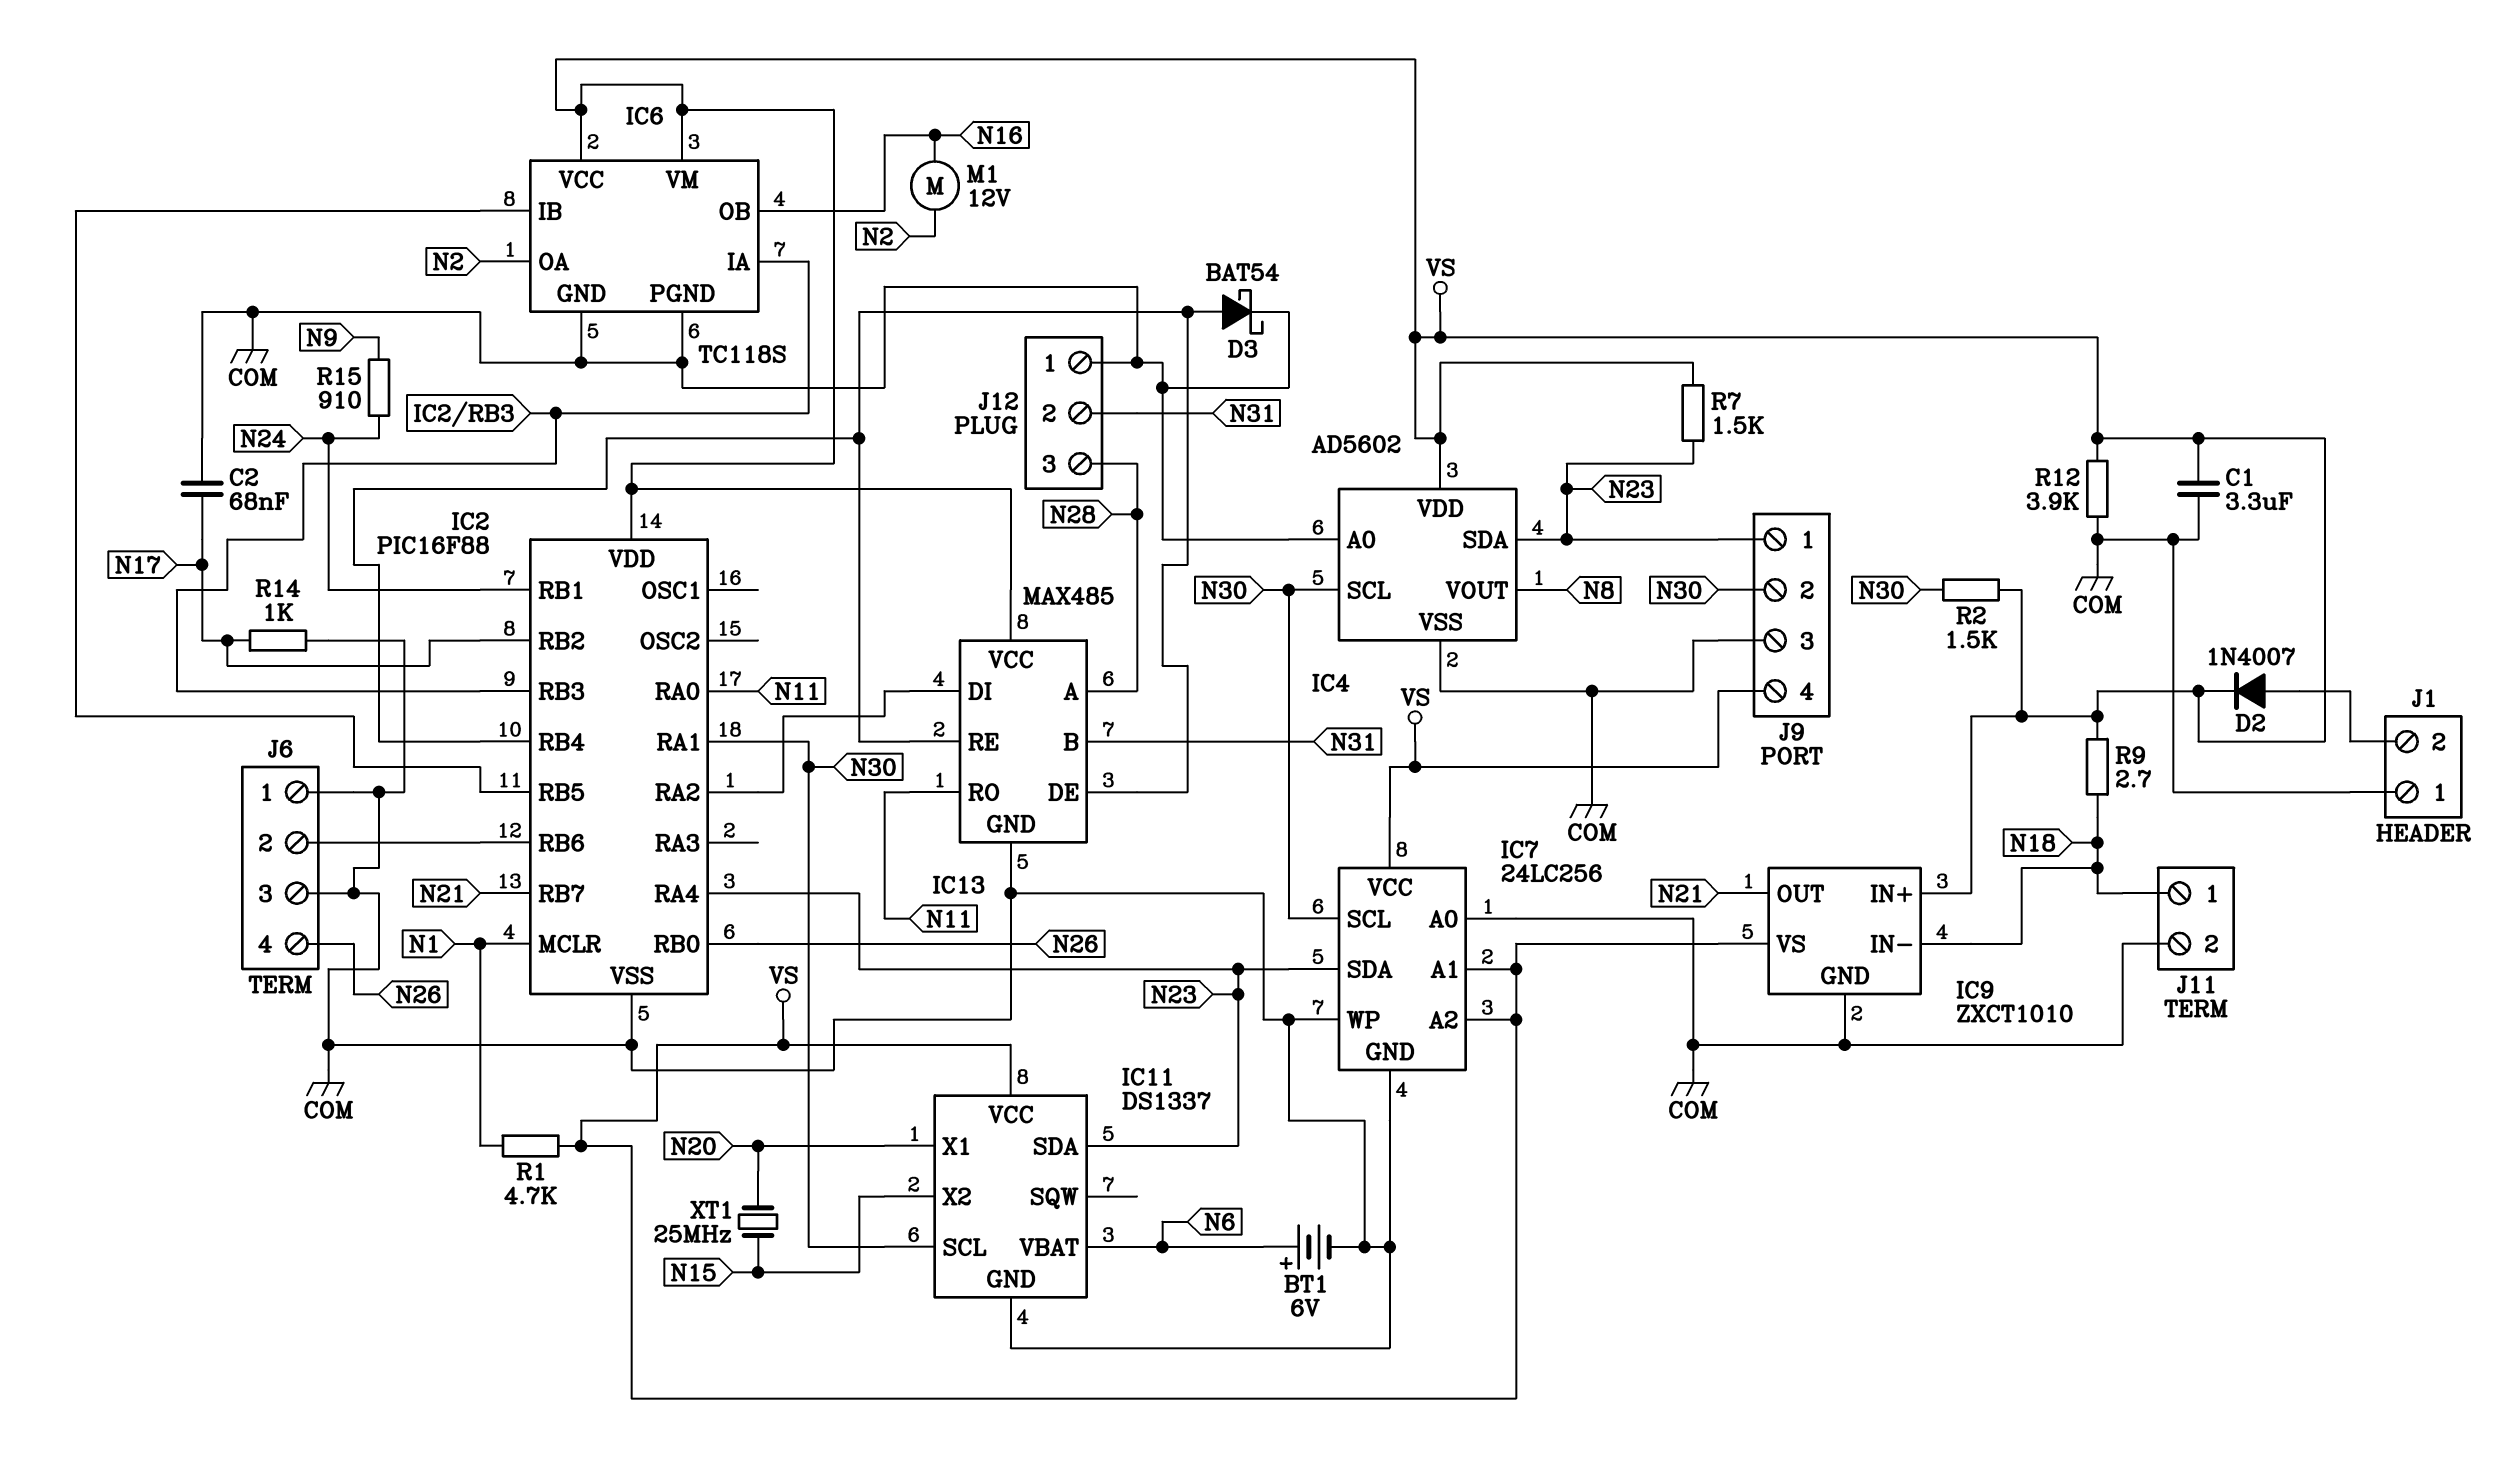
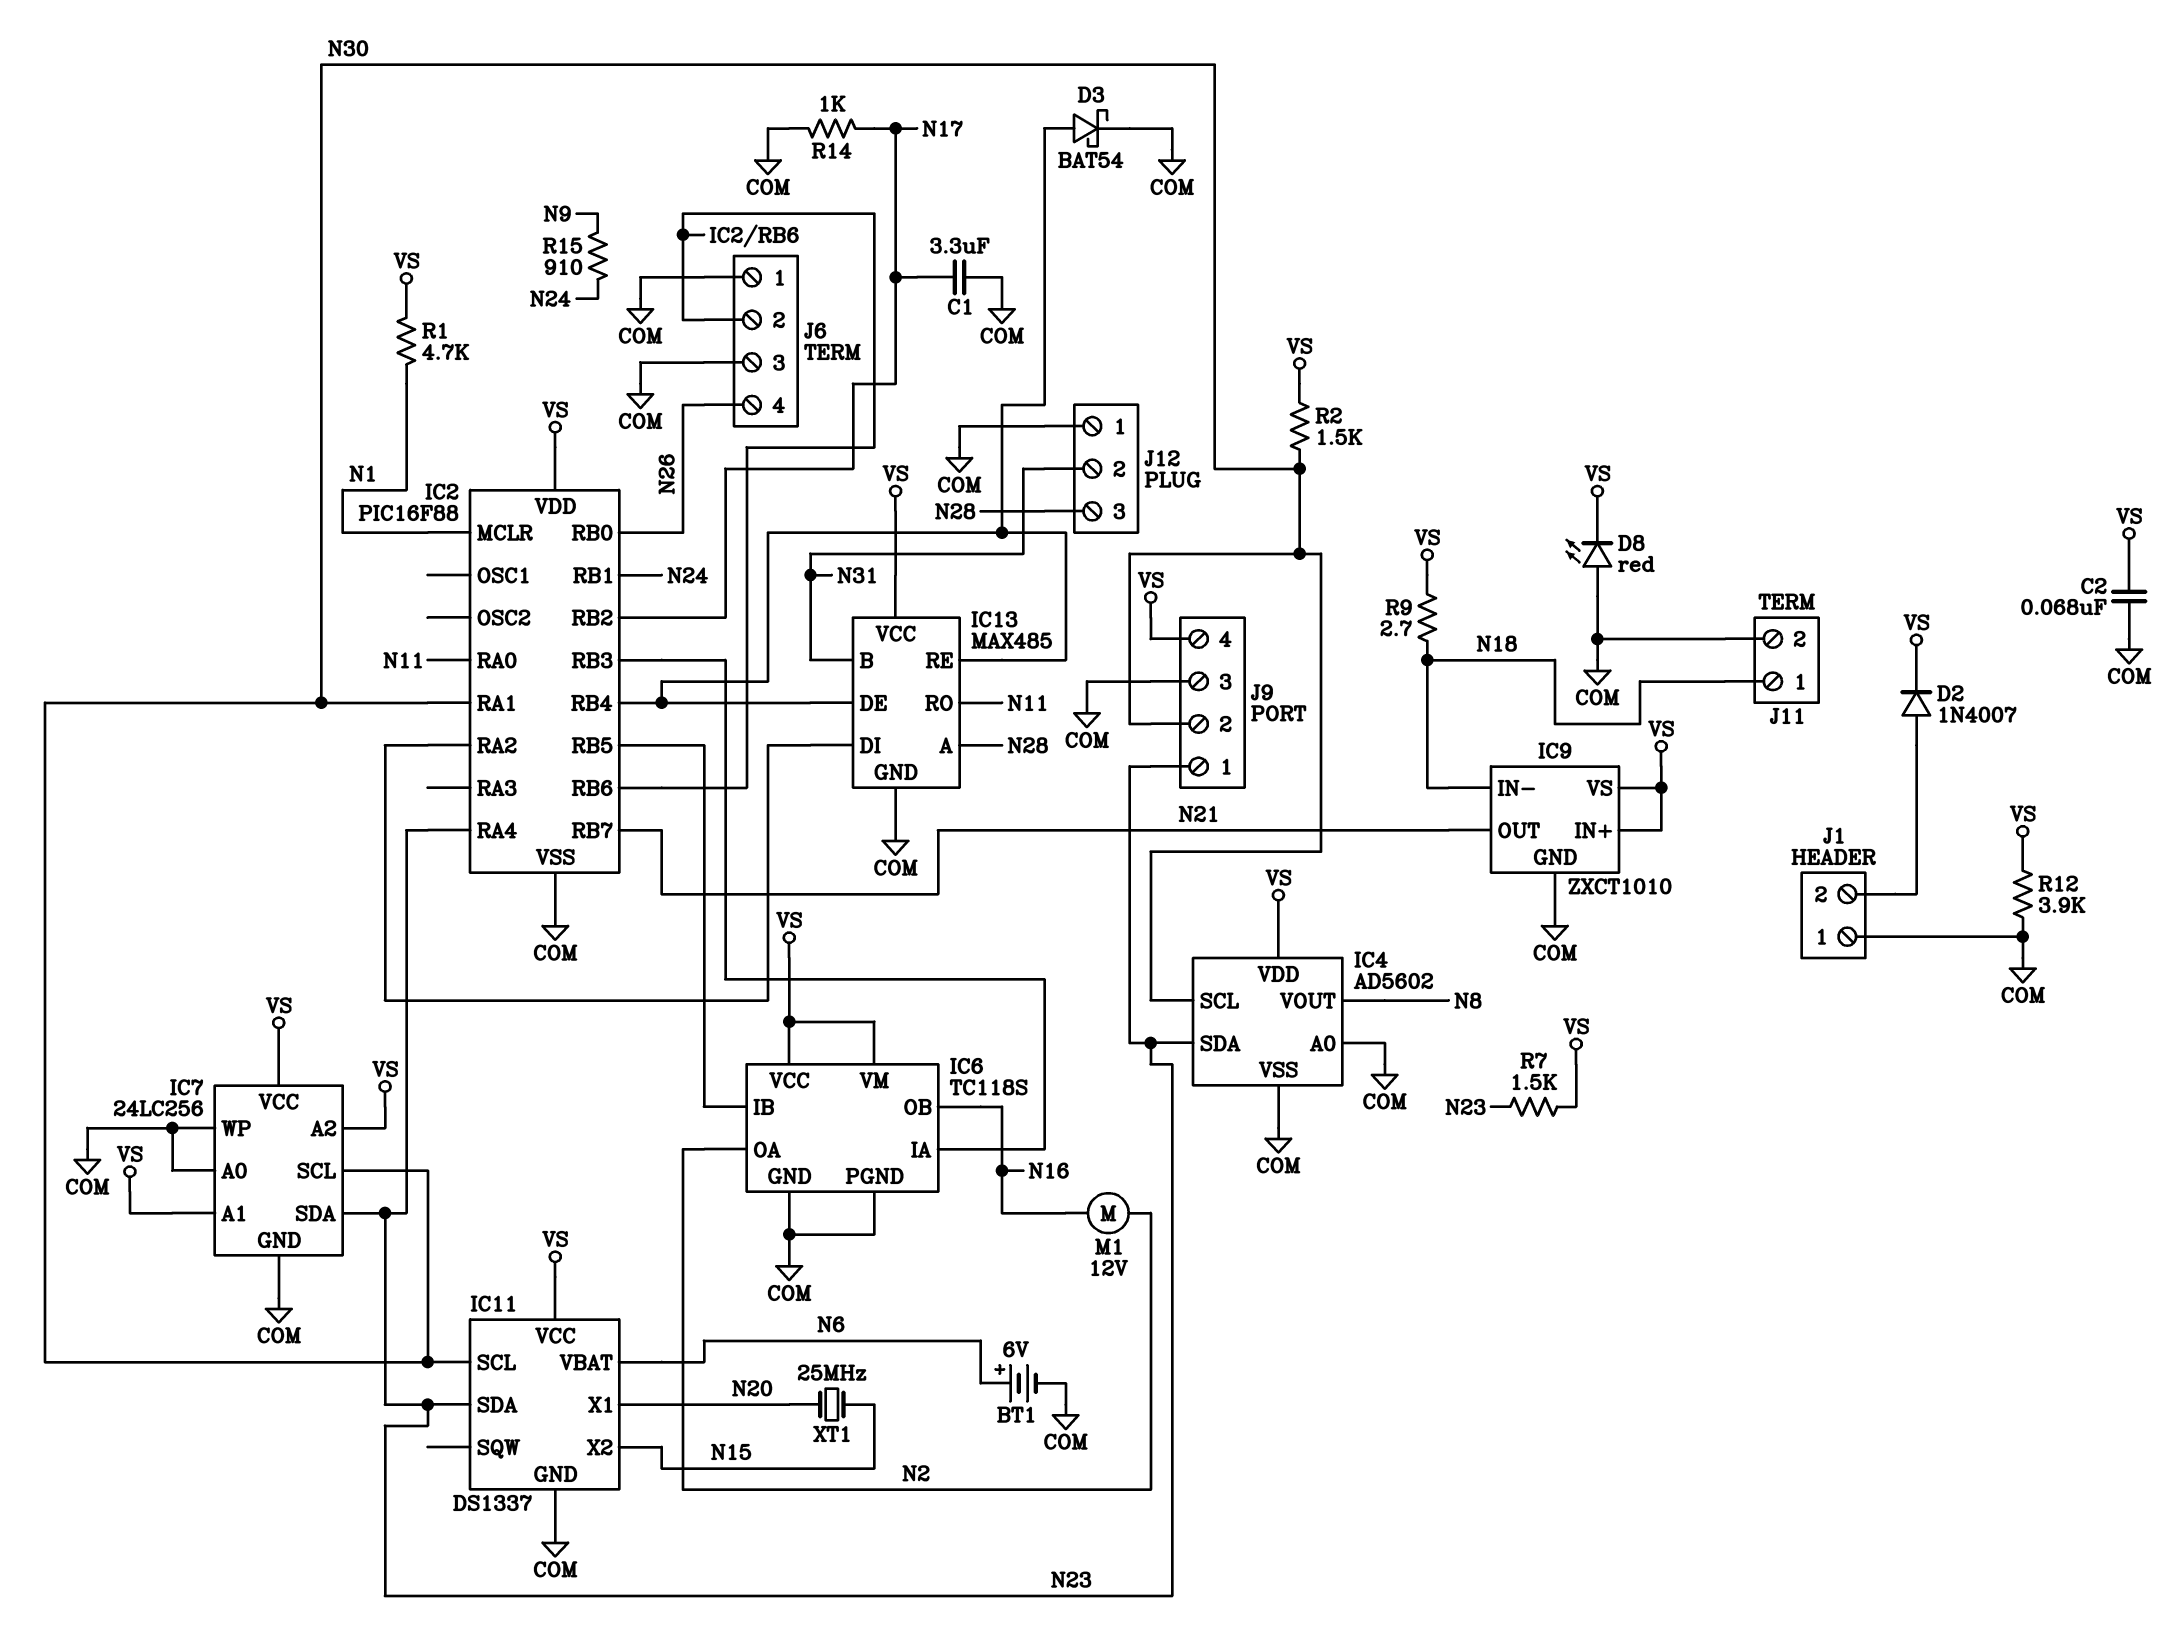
C1: 3.3uF (COM, VS) -> 3.3uF (COM, N17)
C2: 68nF (COM, N17) -> 68nF (COM, VS)
D8: none -> LED red (A COM, K VS)

